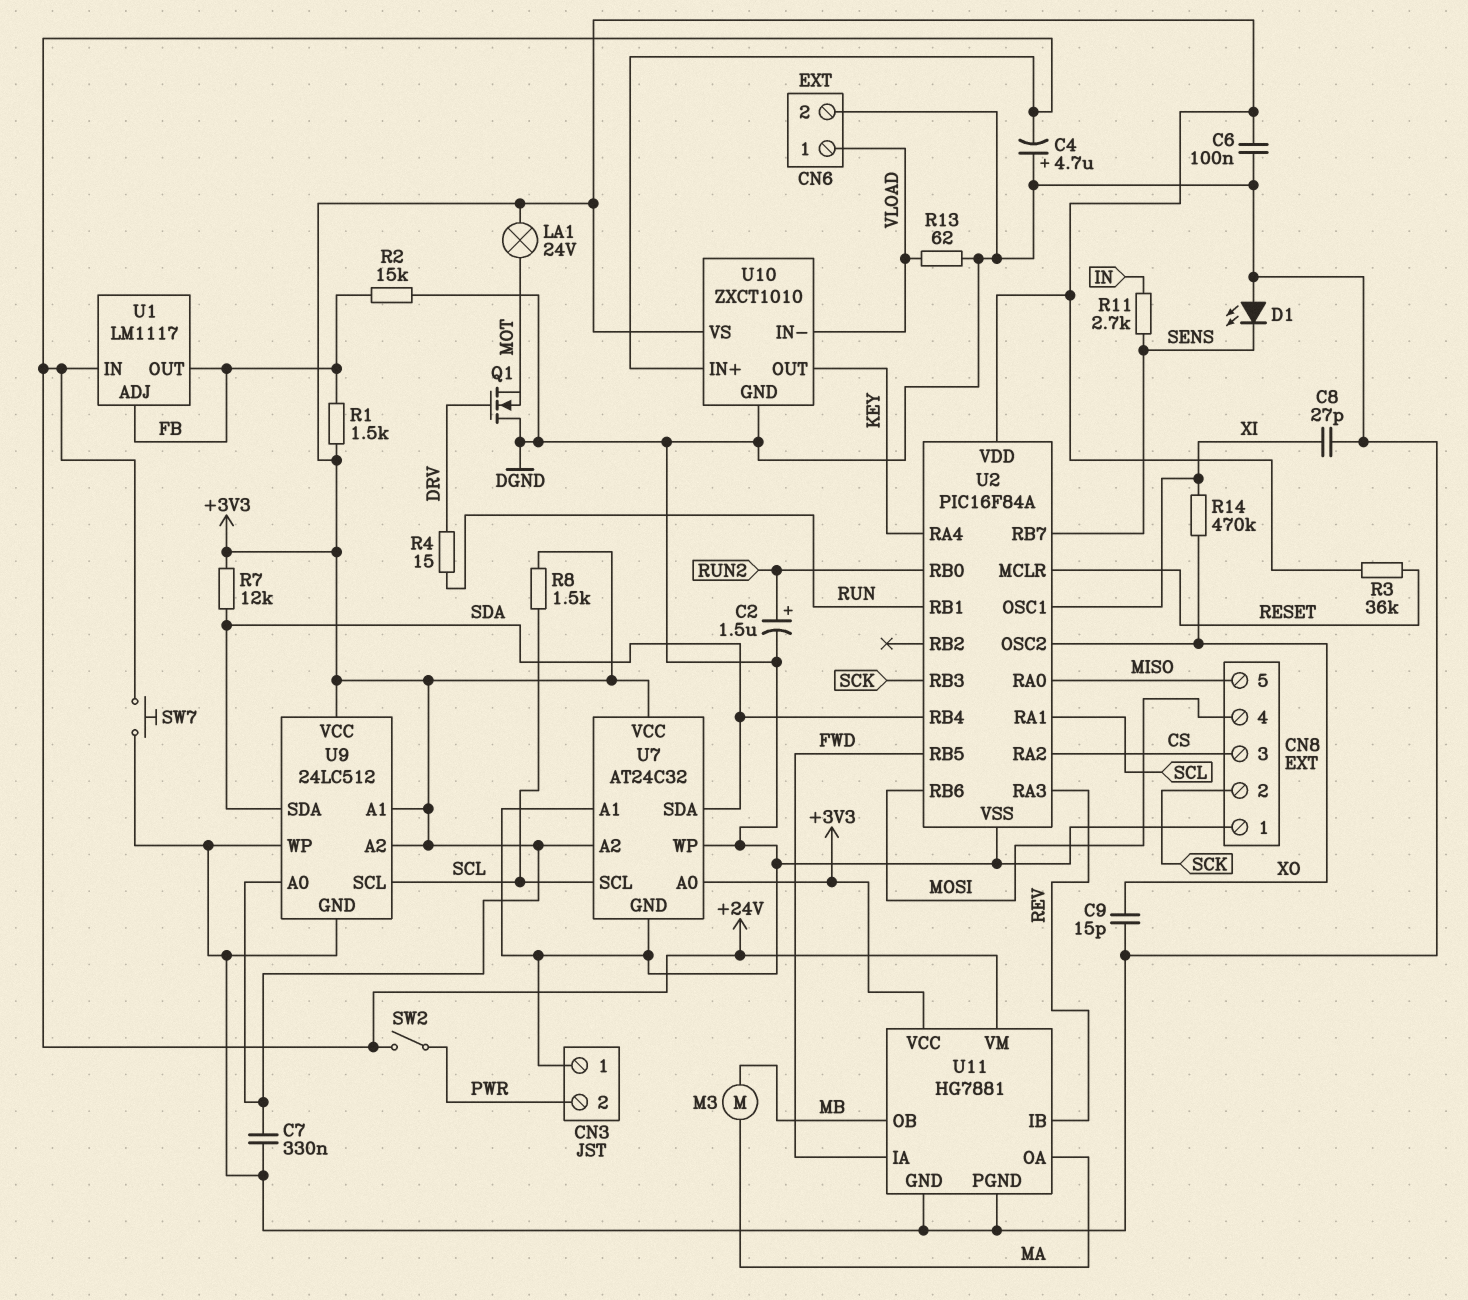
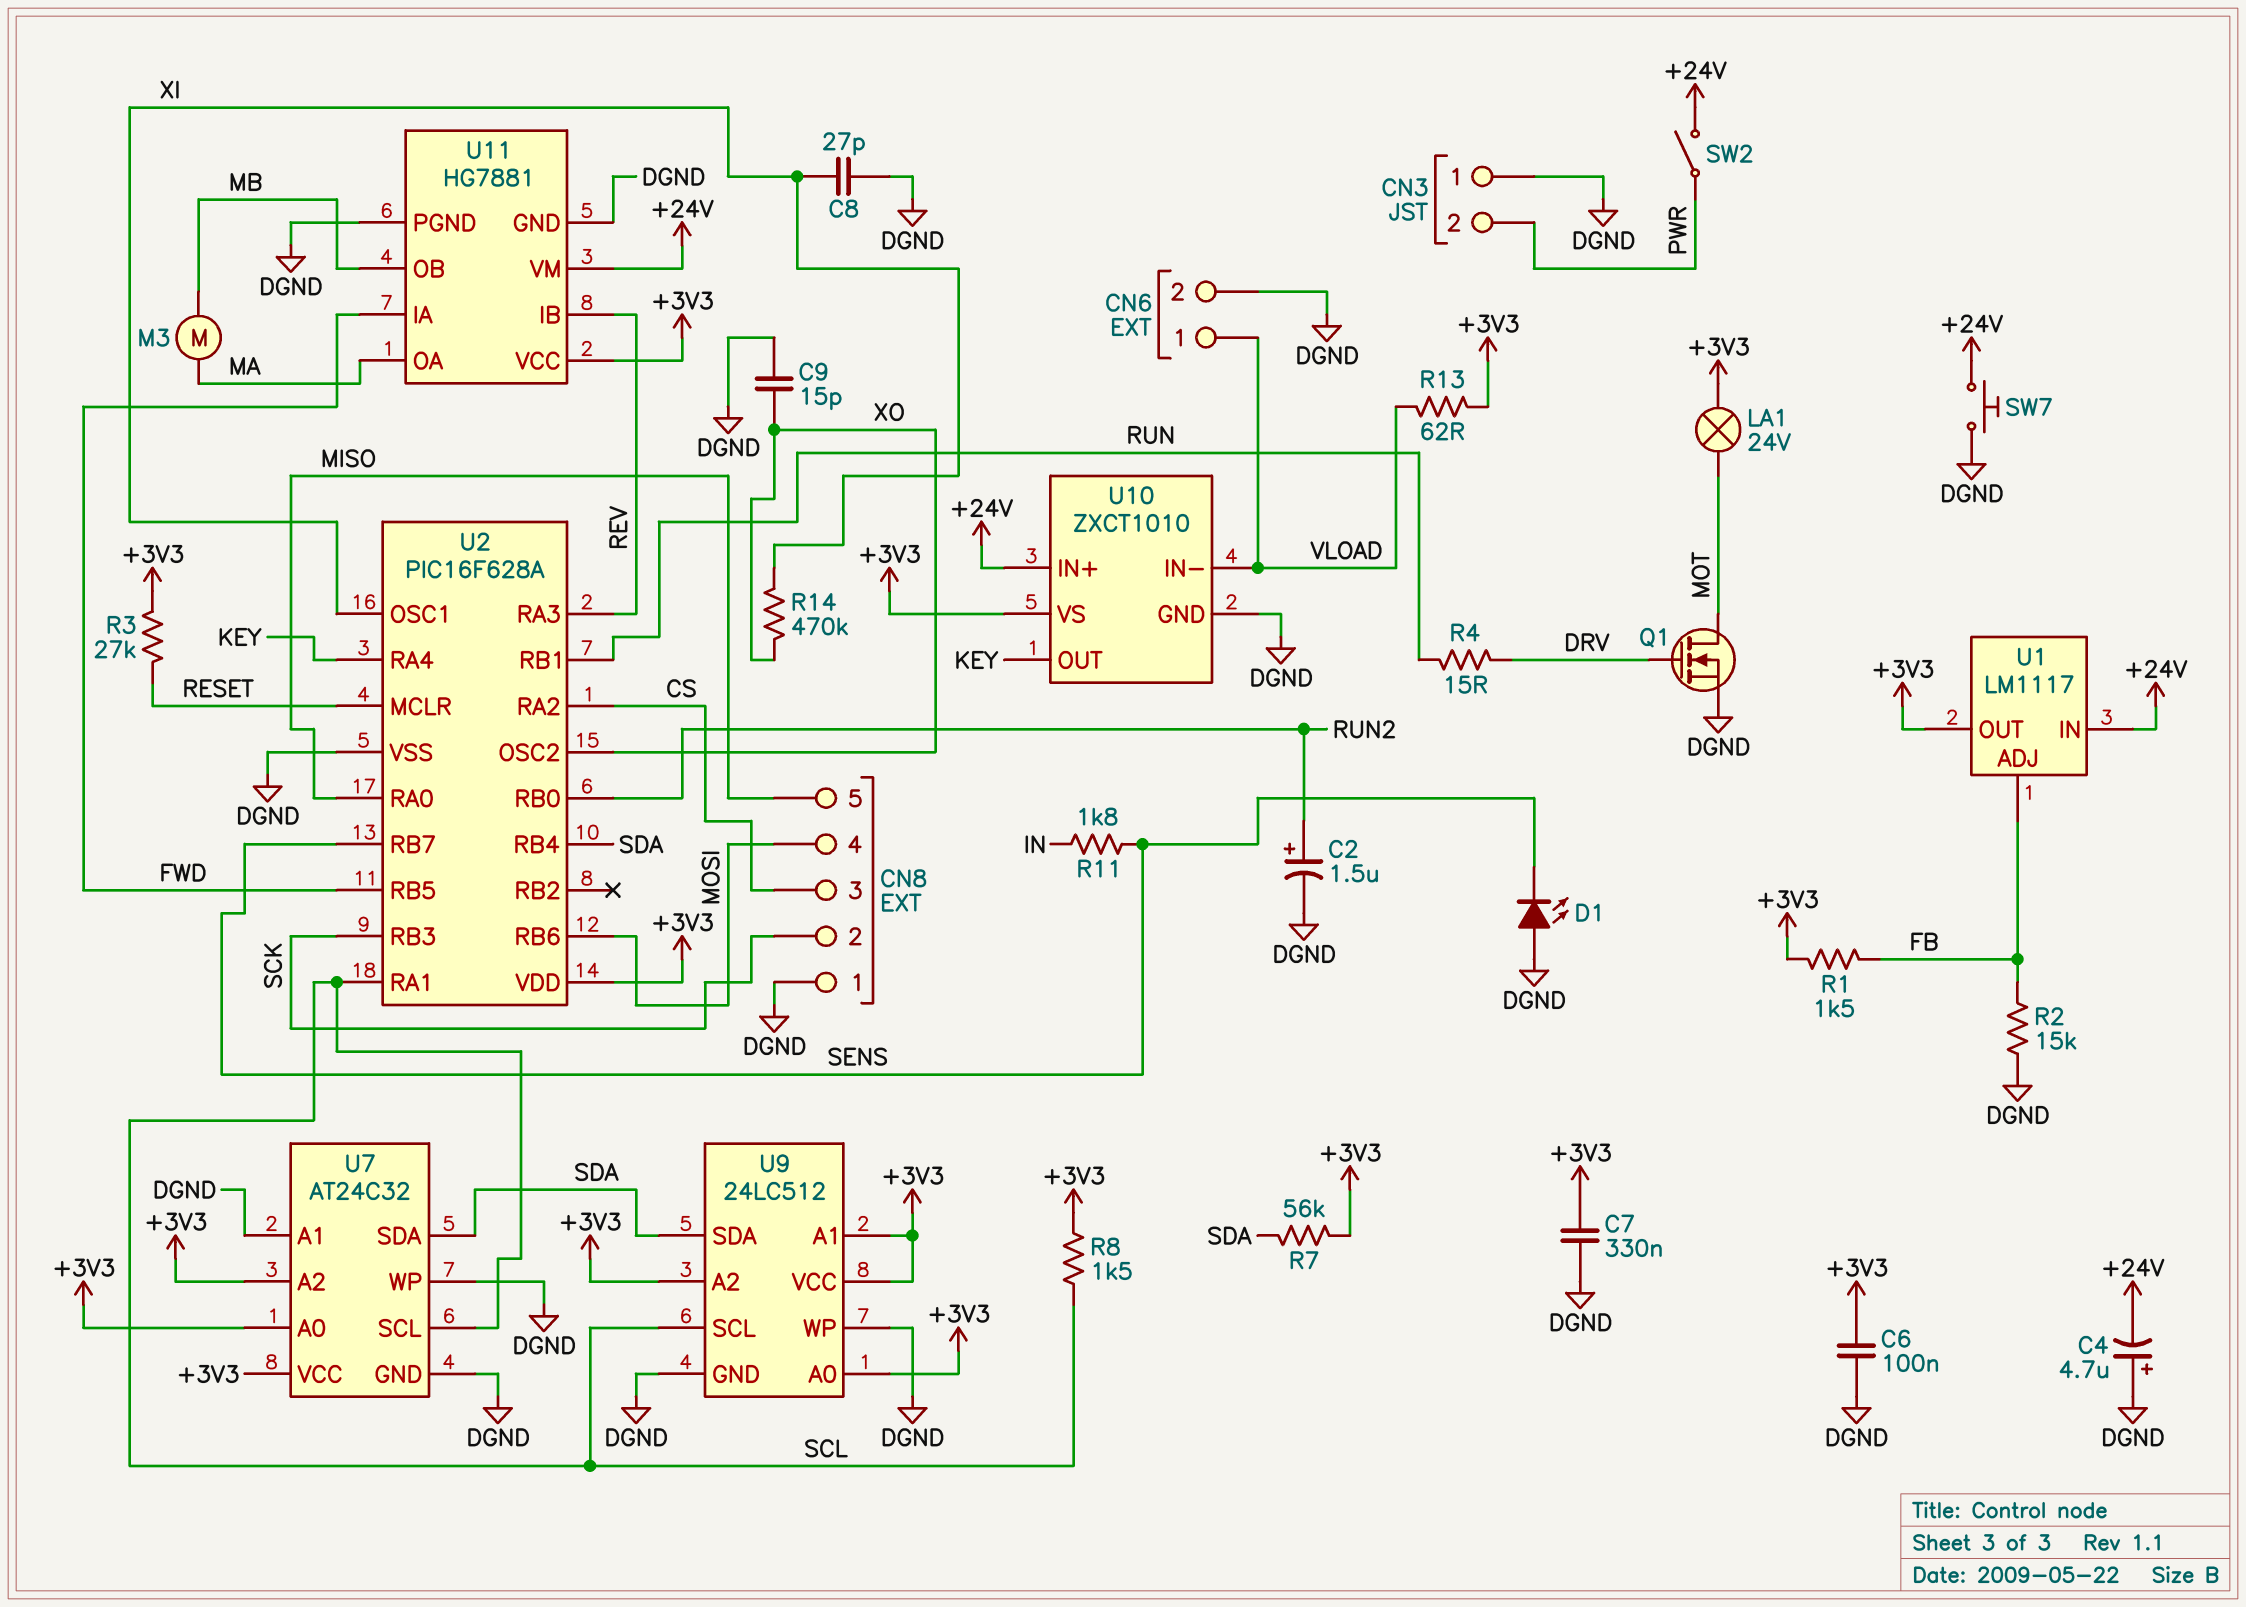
Q1: NMOS (G DRV, D DGND, S MOT) -> NMOS (G DRV, D MOT, S DGND)
R3: 36k (+3V3, RESET) -> 27k (+3V3, RESET)
R7: 12k (+3V3, SDA) -> 56k (+3V3, SDA)
R11: 2.7k (IN, SENS) -> 1.8k (IN, SENS)
R13: 62 (DGND, VLOAD) -> 62 (+3V3, VLOAD)
U1 pin OUT: FB -> +3V3
U2: PIC16F84A -> PIC16F628A

